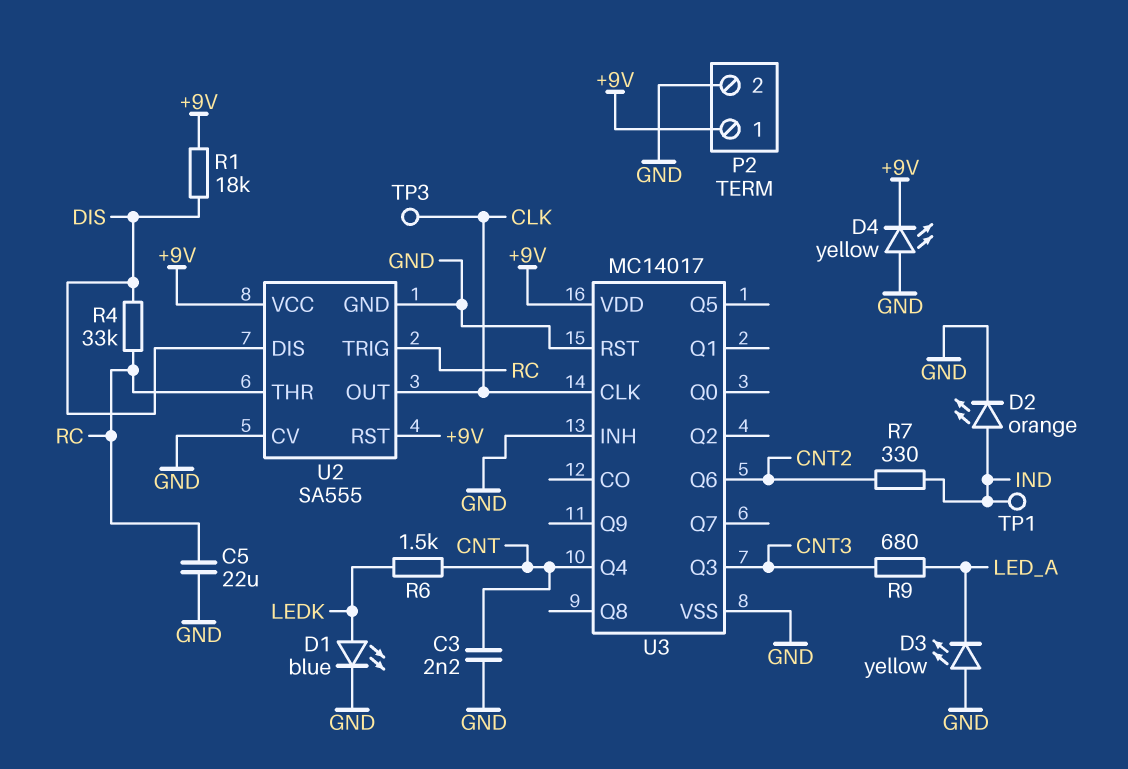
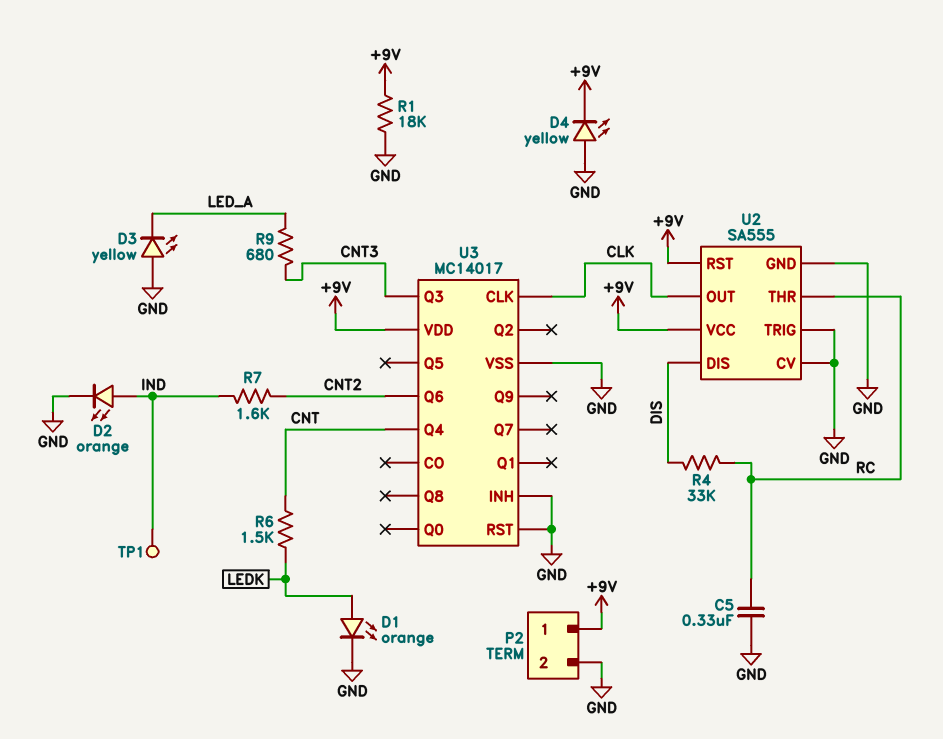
C3: 2.2nF (CNT, GND) -> none
C5: 22uF (GND, RC) -> 330nF (GND, RC)
D1: LED blue (A LEDK, K GND) -> LED orange (A LEDK, K GND)
R1: 18k (+9V, DIS) -> 18k (+9V, GND)
R7: 330 (CNT2, IND) -> 1.6k (CNT2, IND)
TP3: test point (CLK) -> none
U2 pin TRIG: RC -> GND

